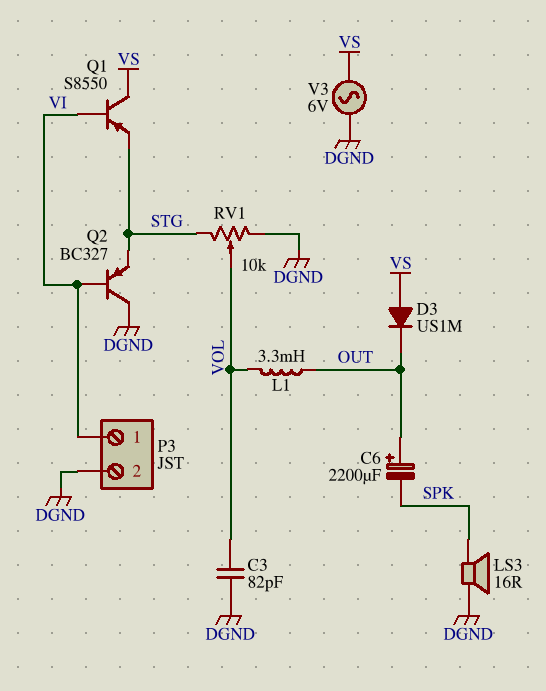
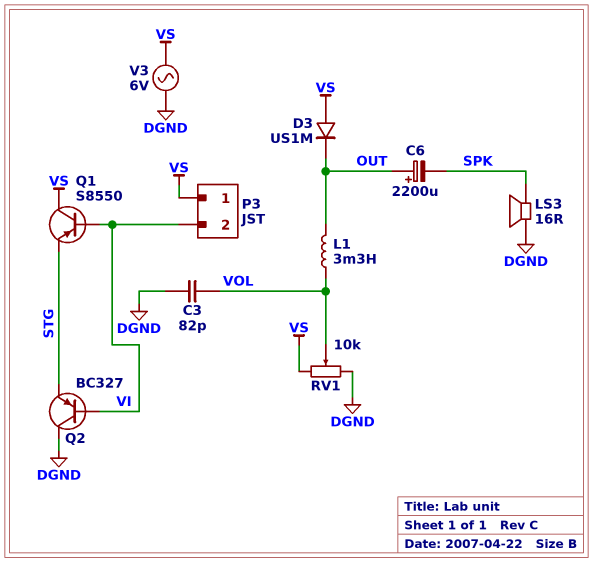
P3 pin 1: VI -> VS
P3 pin 2: DGND -> VI
RV1: 10k (DGND, STG, wiper VOL) -> 10k (DGND, VS, wiper VOL)

